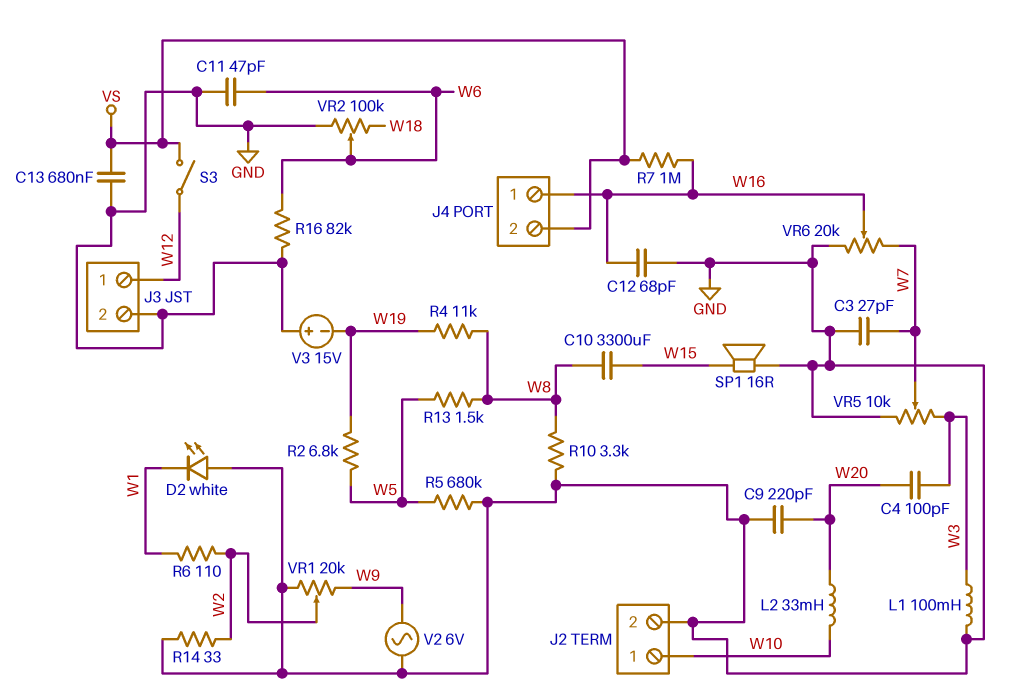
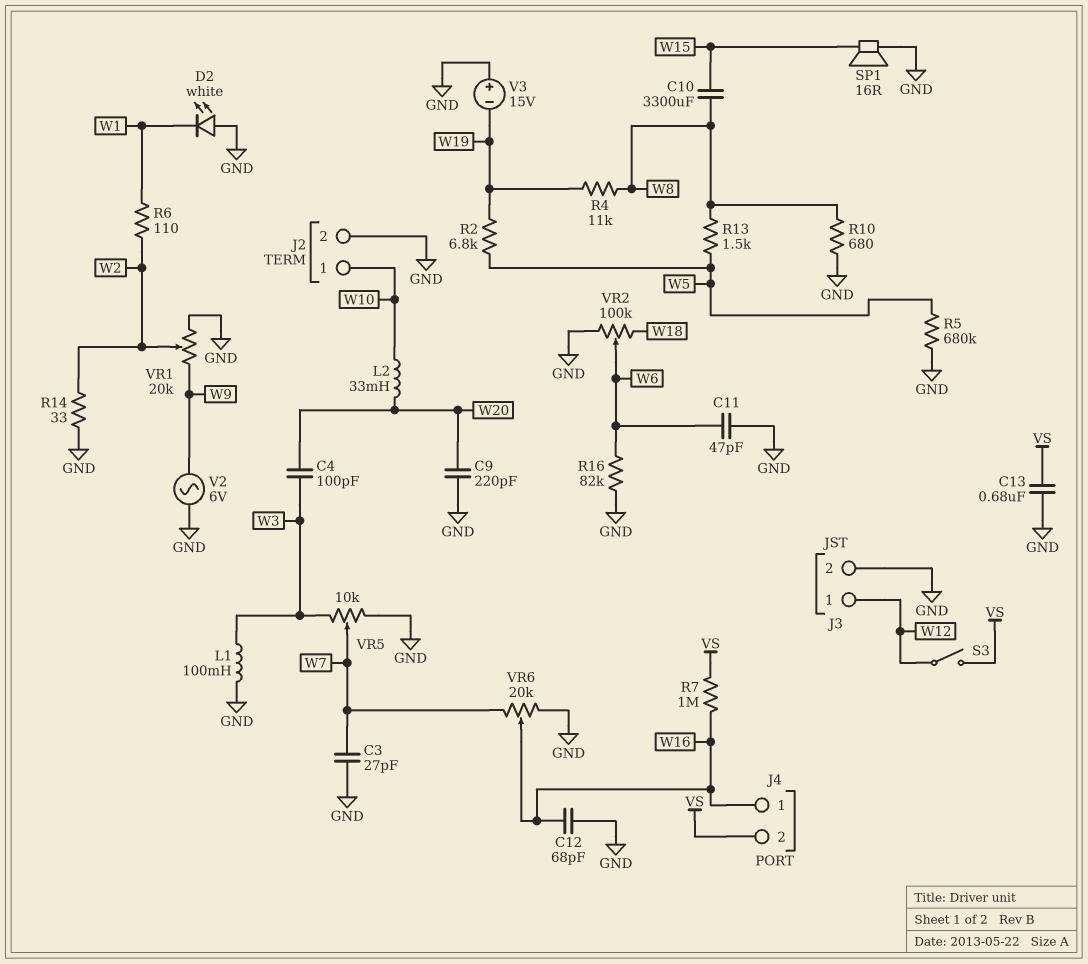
R10: 3.3k (GND, W8) -> 680 (GND, W8)

